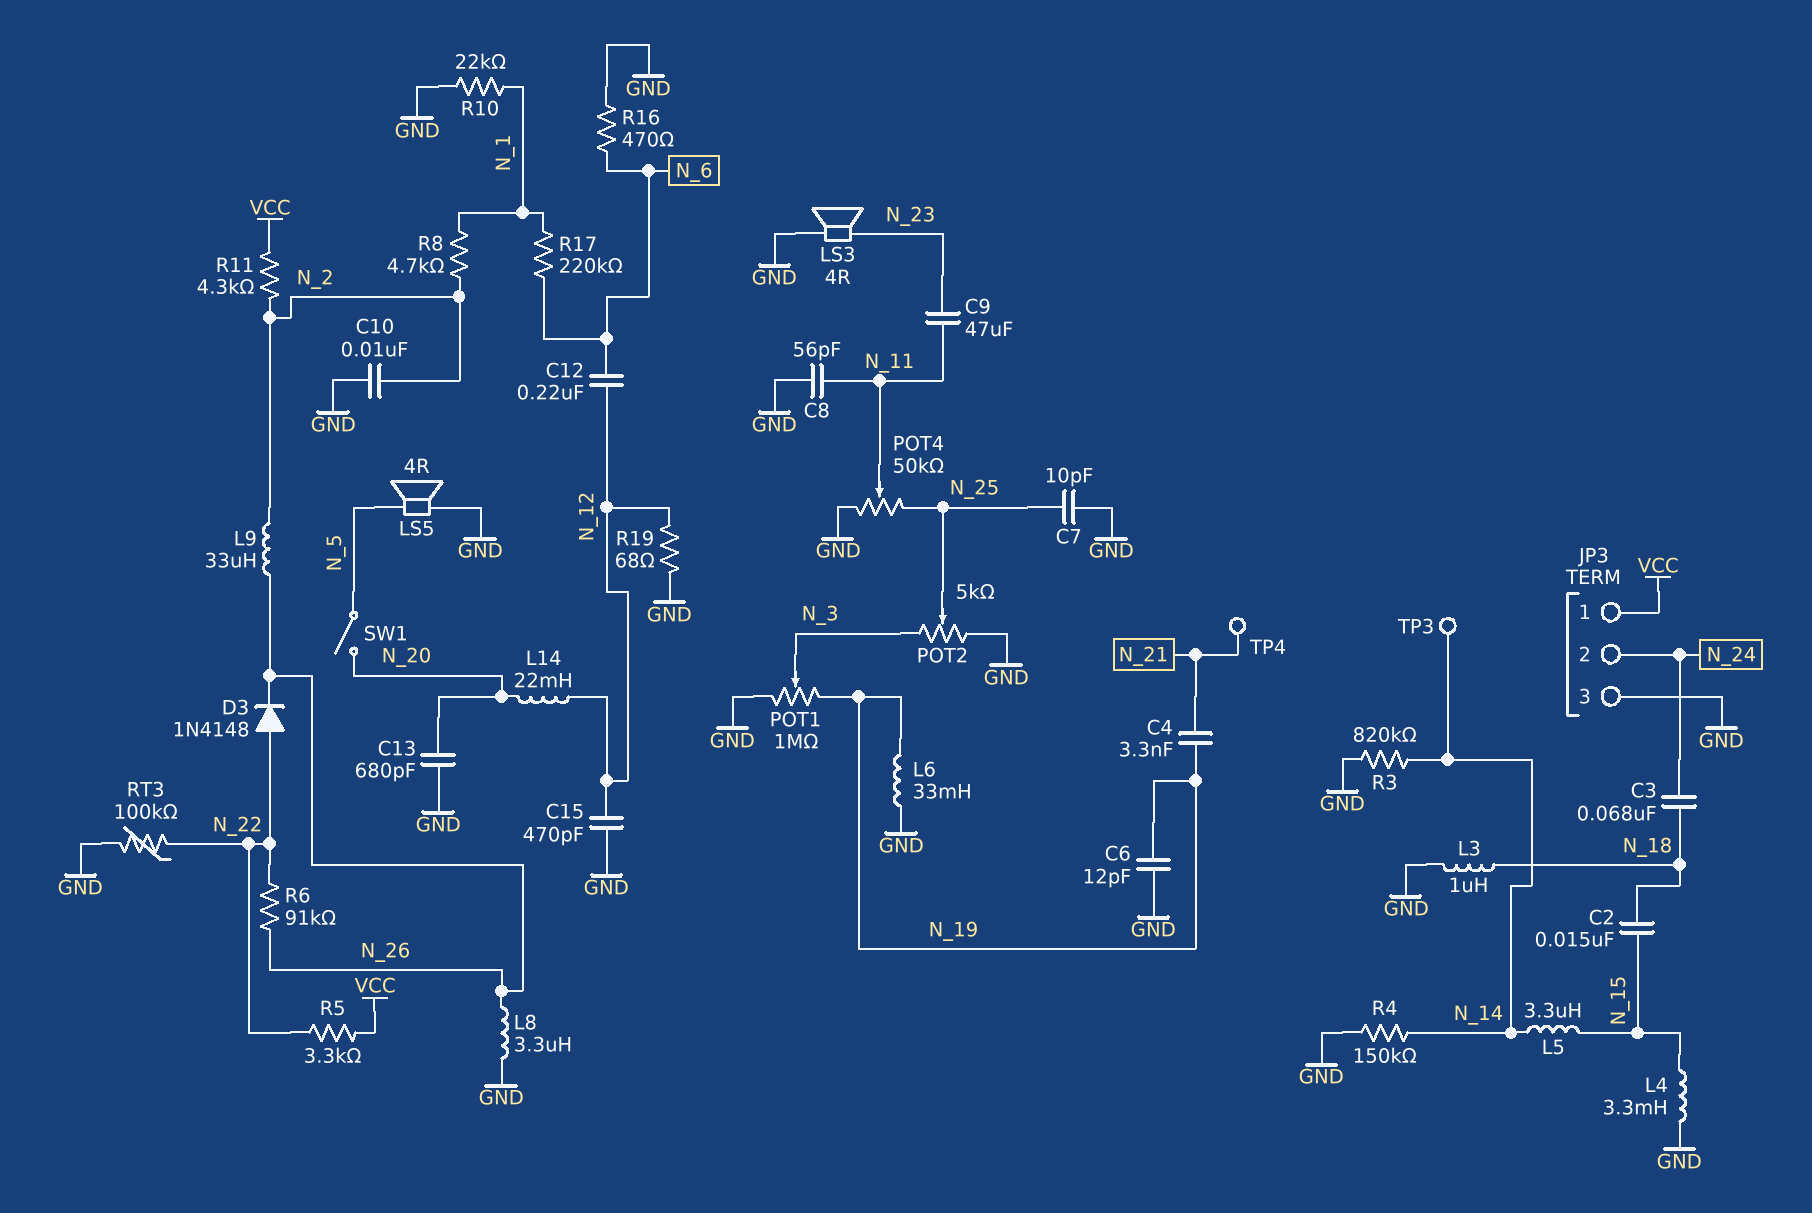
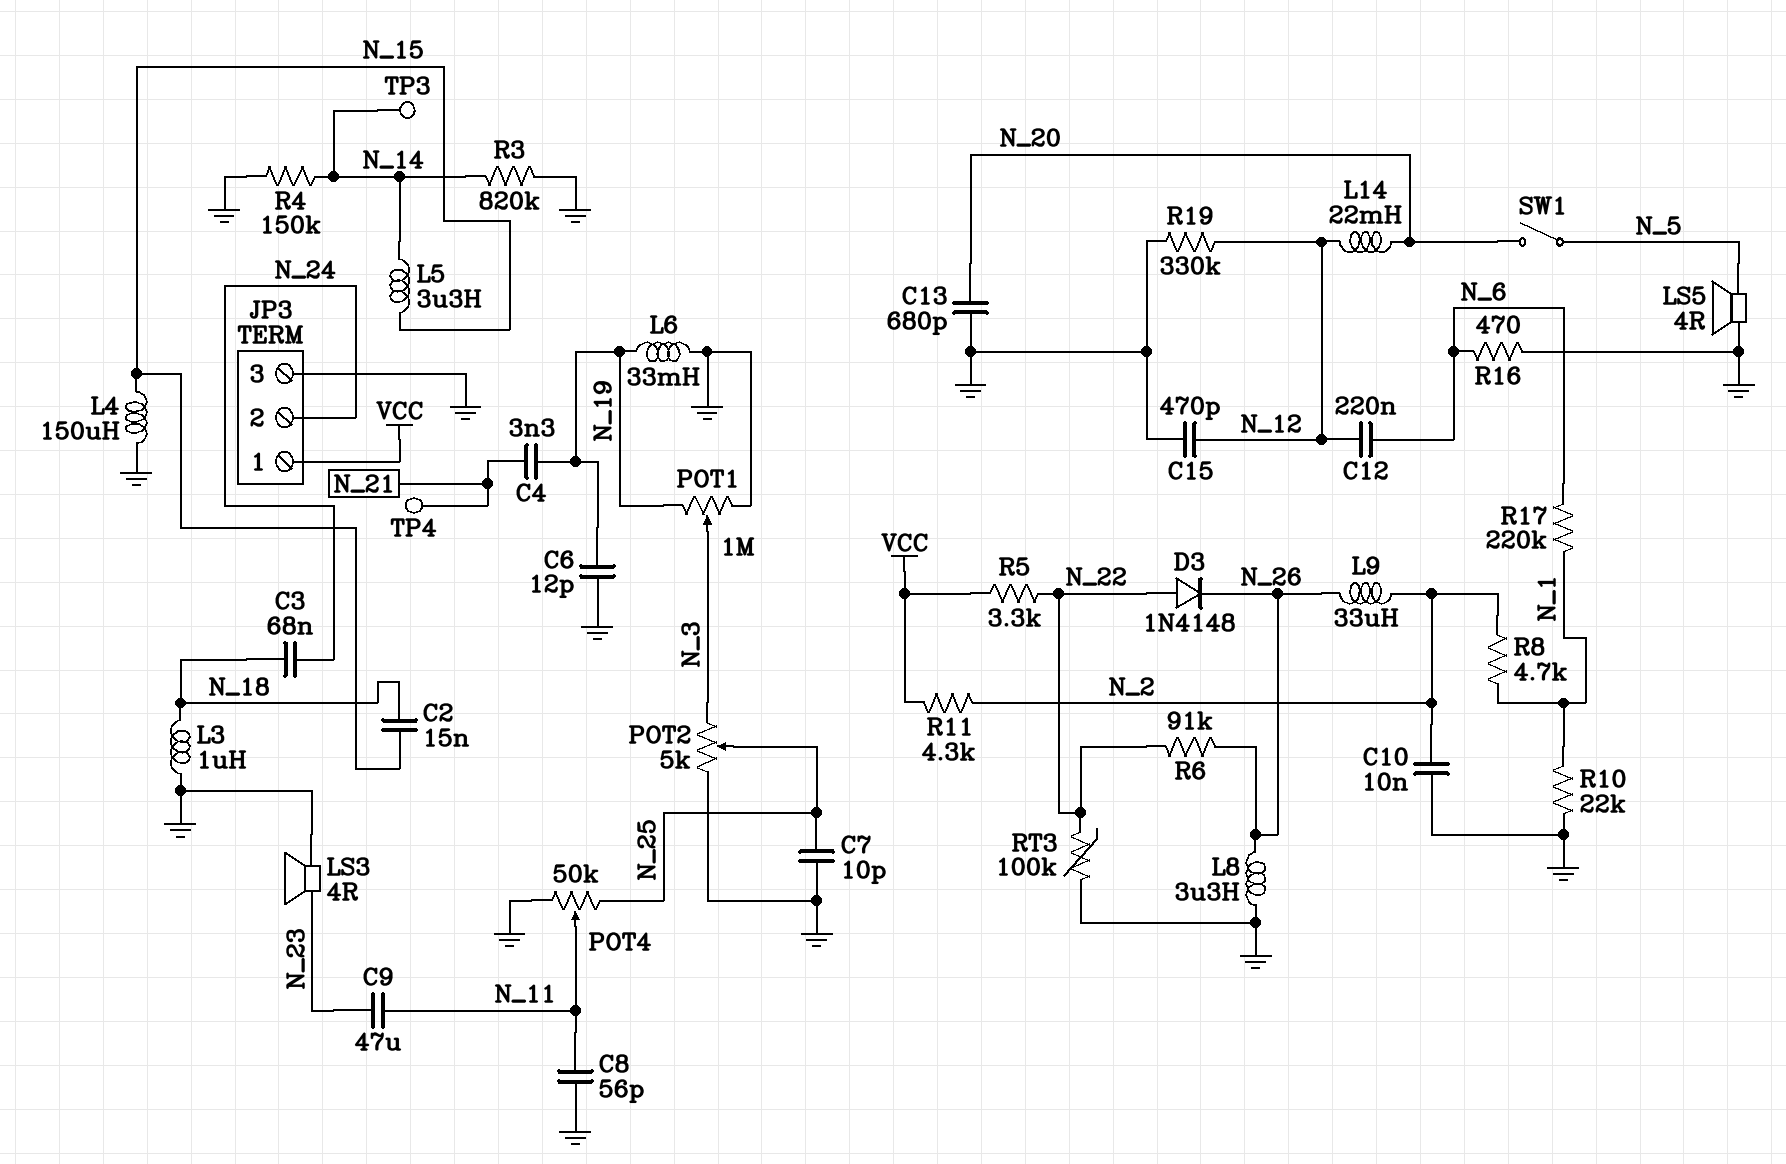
L4: 3.3mH (GND, N_15) -> 150uH (GND, N_15)
R19: 68 (GND, N_12) -> 330k (GND, N_12)

